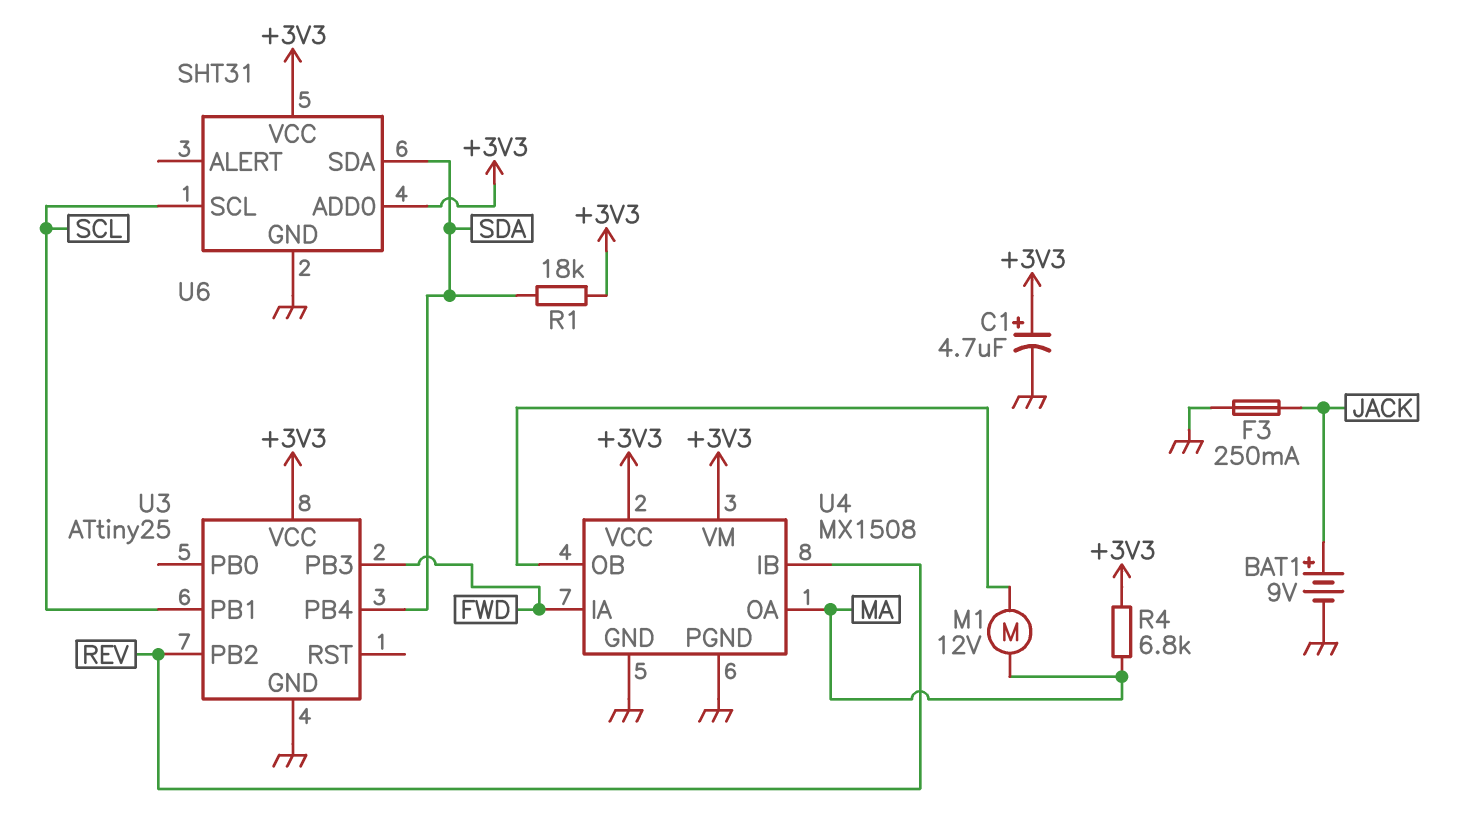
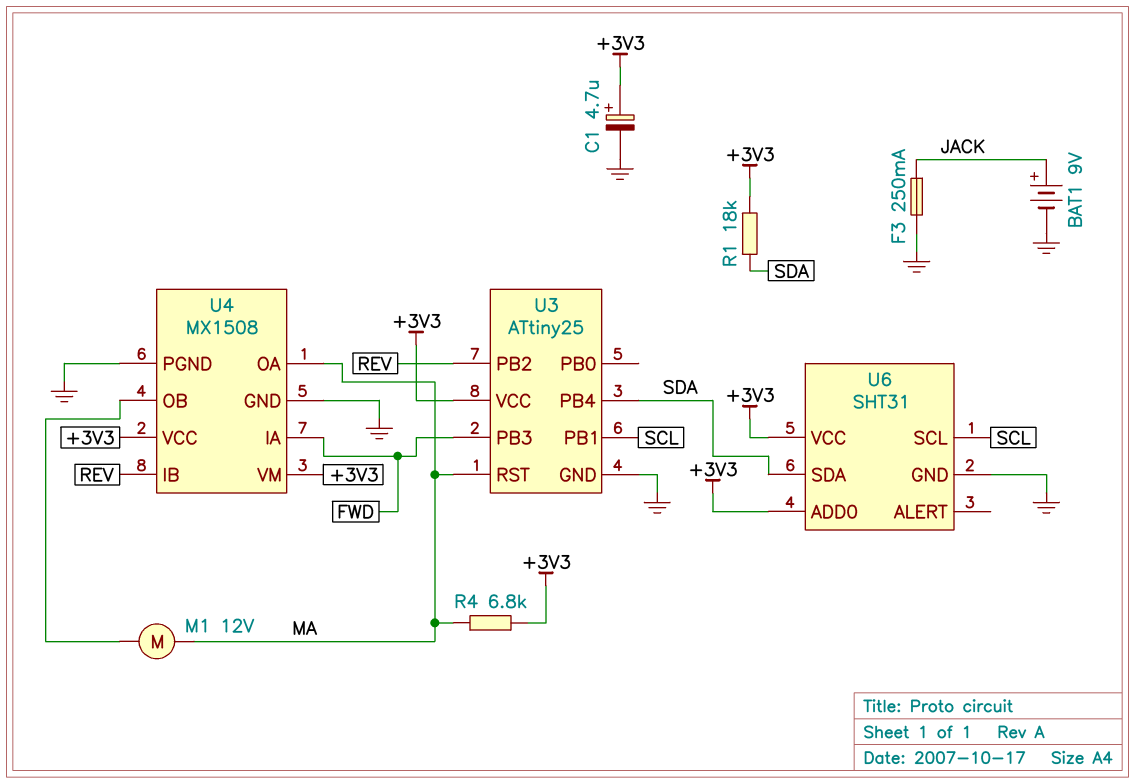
U3 pin RST: none -> MA

